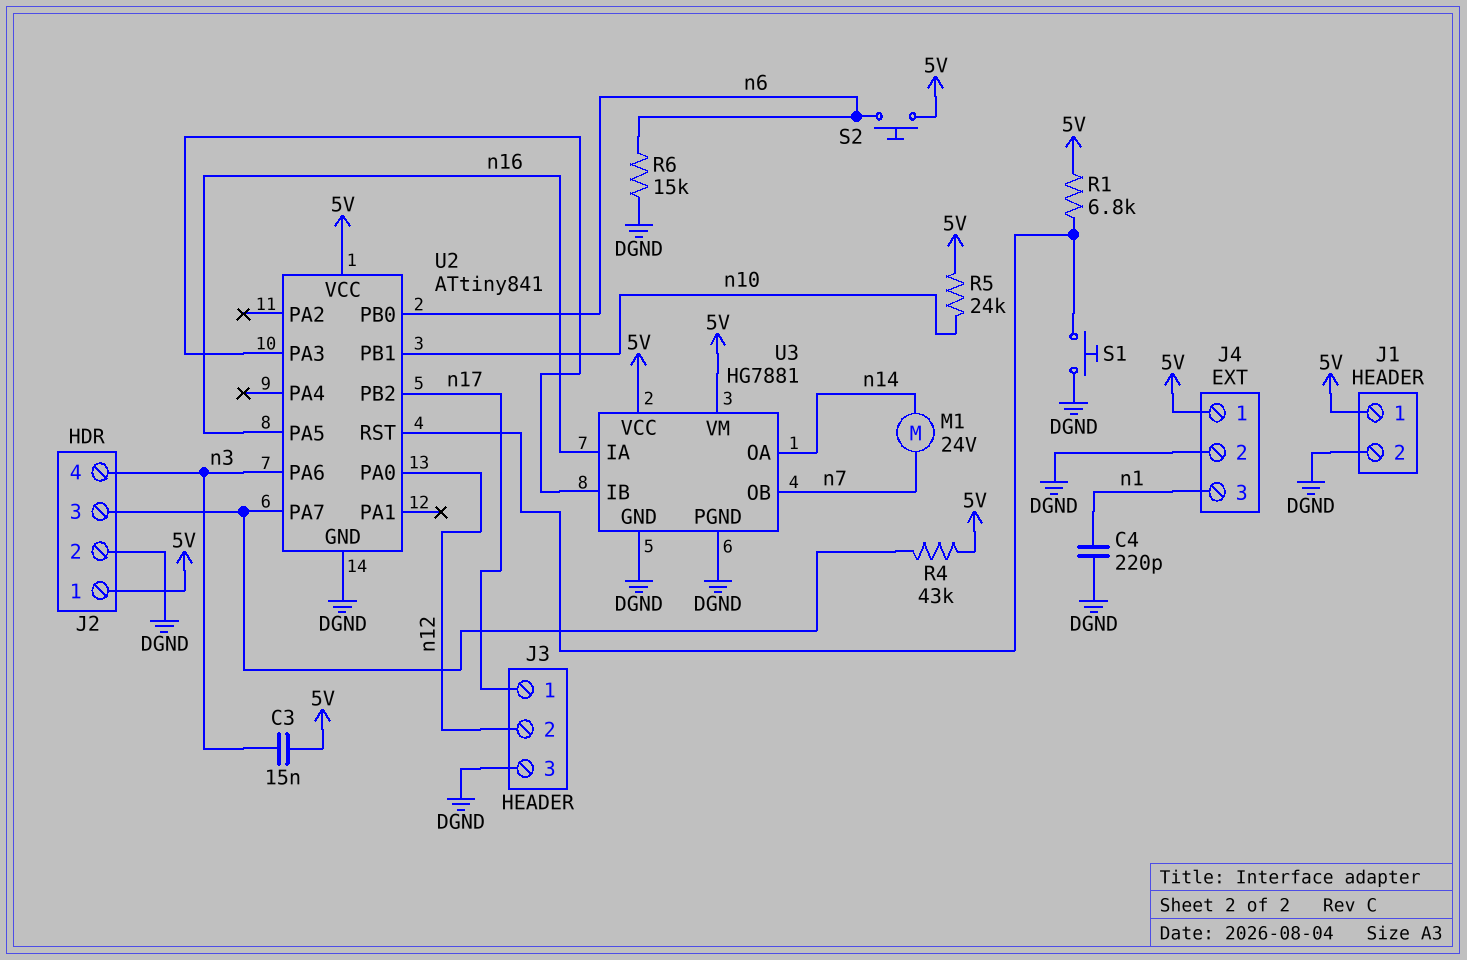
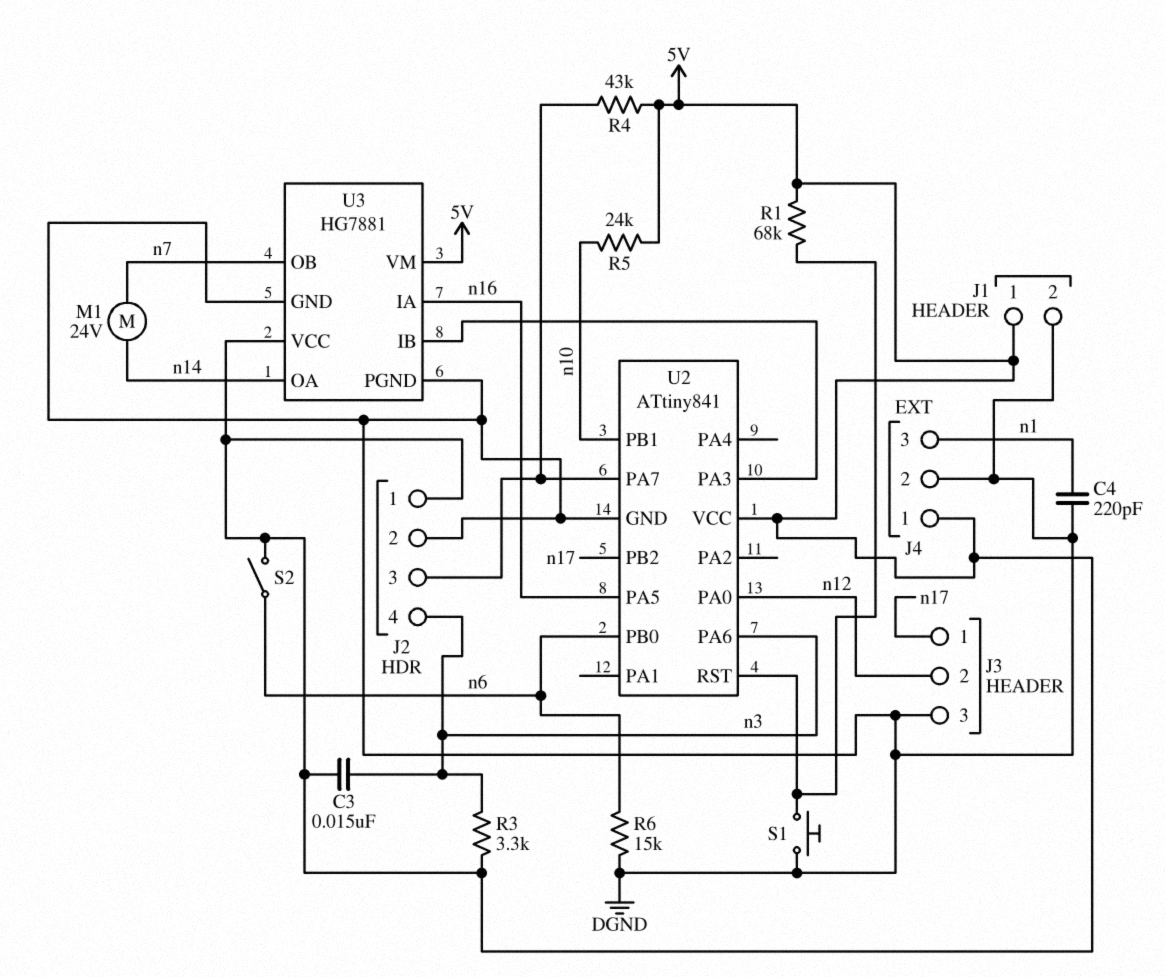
R1: 6.8k (5V, U2/RST) -> 68k (5V, U2/RST)
R3: none -> 3.3k (5V, n3)
S2: button (5V, n6) -> switch (5V, n6)

